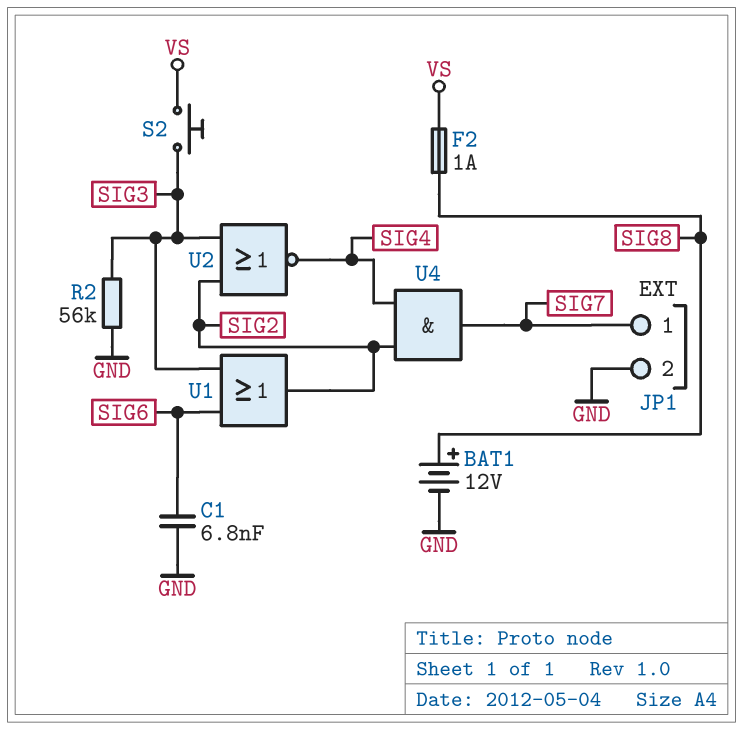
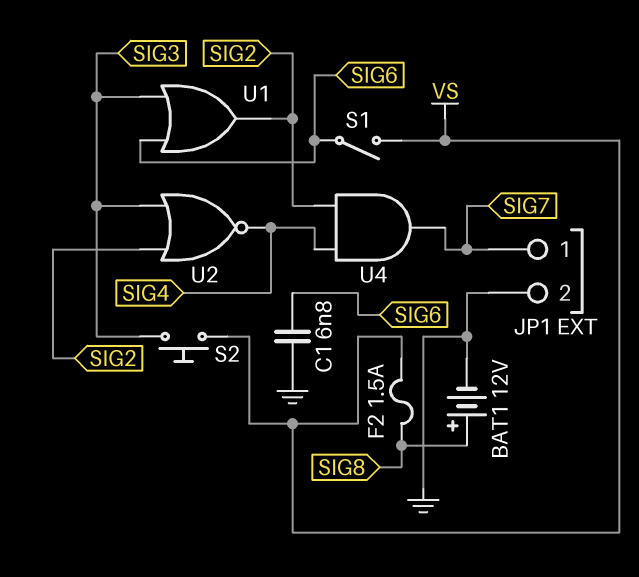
F2: 1A (SIG8, VS) -> 1.5A (SIG8, VS)
R2: 56k (GND, SIG3) -> none
S1: none -> switch (SIG6, VS)

